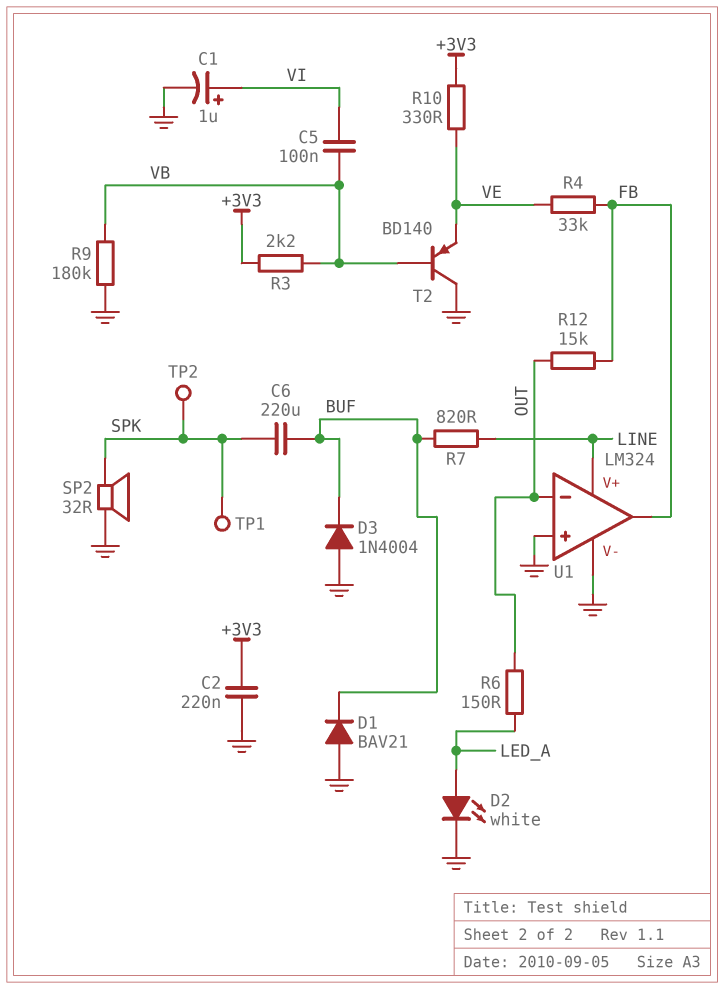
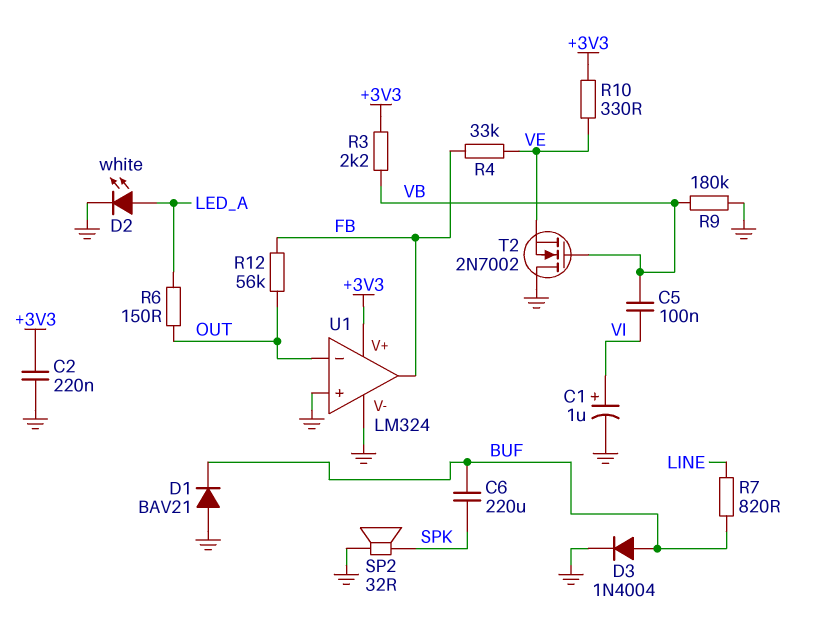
D3: diode 1N4004 (A GND, K BUF) -> diode 1N4004 (A BUF, K GND)
R12: 15k (FB, OUT) -> 56k (FB, OUT)
T2: PNP BD140 (B VB, C GND, E VE) -> NMOS 2N7002 (G VB, D GND, S VE)
TP1: test point (SPK) -> none
TP2: test point (SPK) -> none
U1 pin V+: LINE -> +3V3

